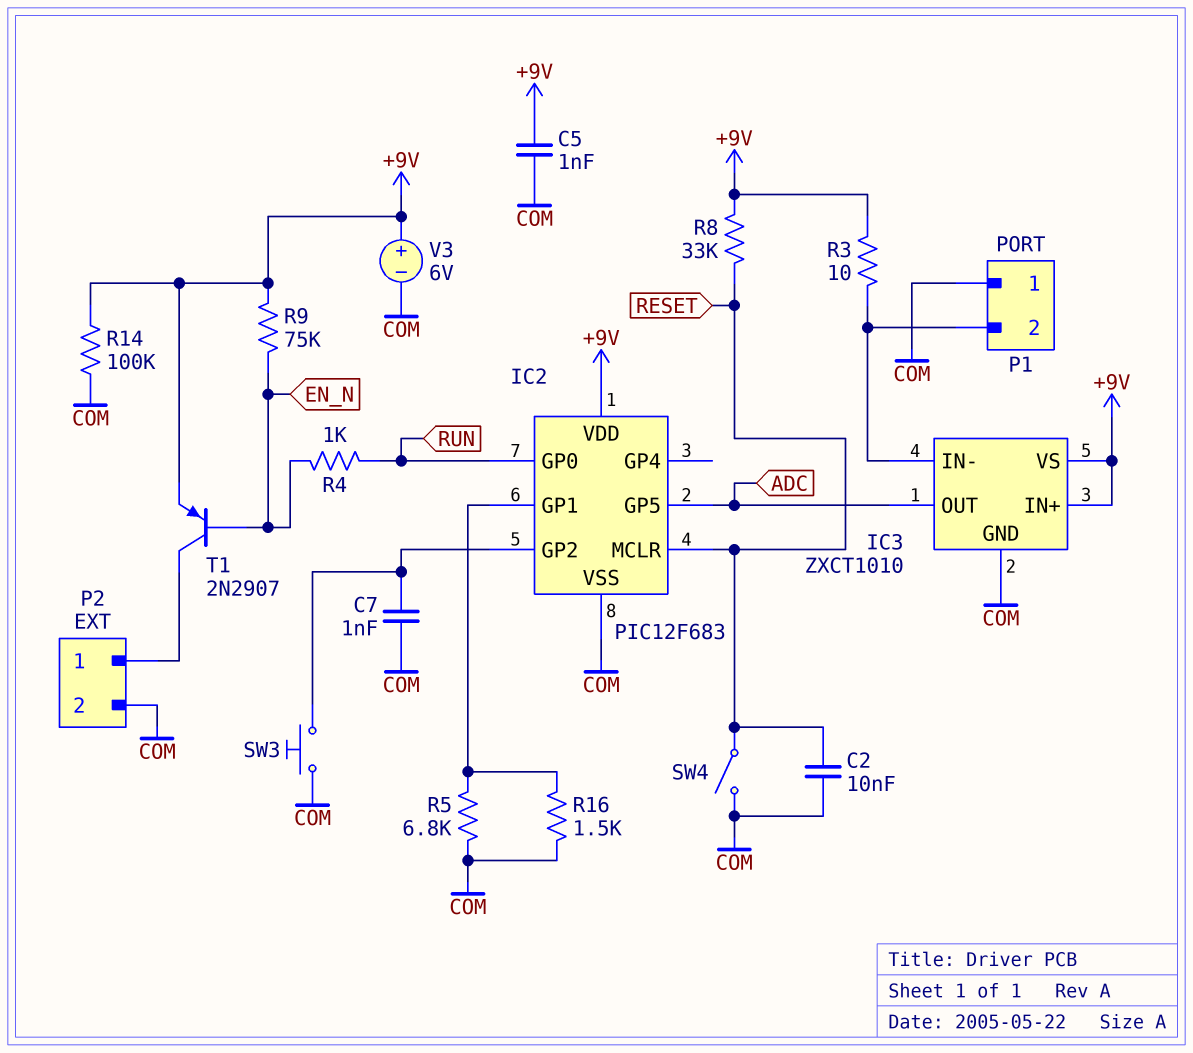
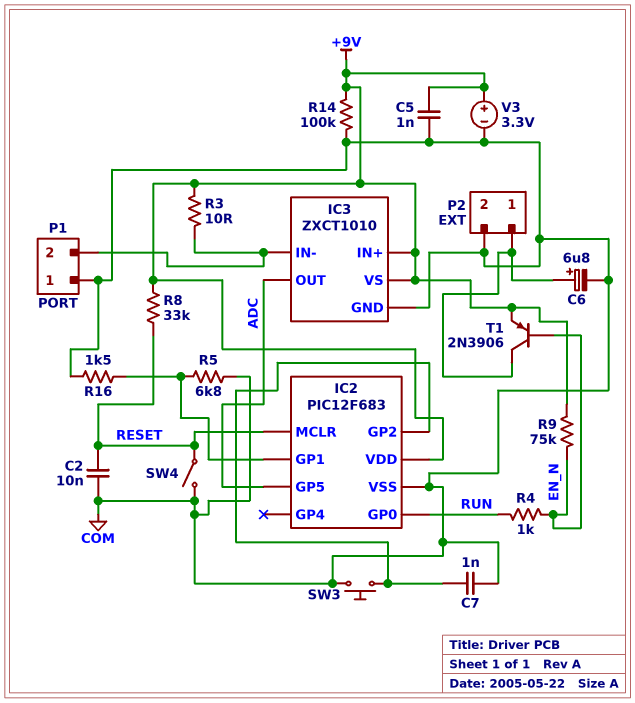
C6: none -> 6.8uF (plus P2/1, minus COM)
T1: PNP 2N2907 (B EN_N, C P2/1, E +9V) -> PNP 2N3906 (B EN_N, C P2/1, E +9V)
V3: 6V (plus +9V, minus COM) -> 3.3V (plus +9V, minus COM)

